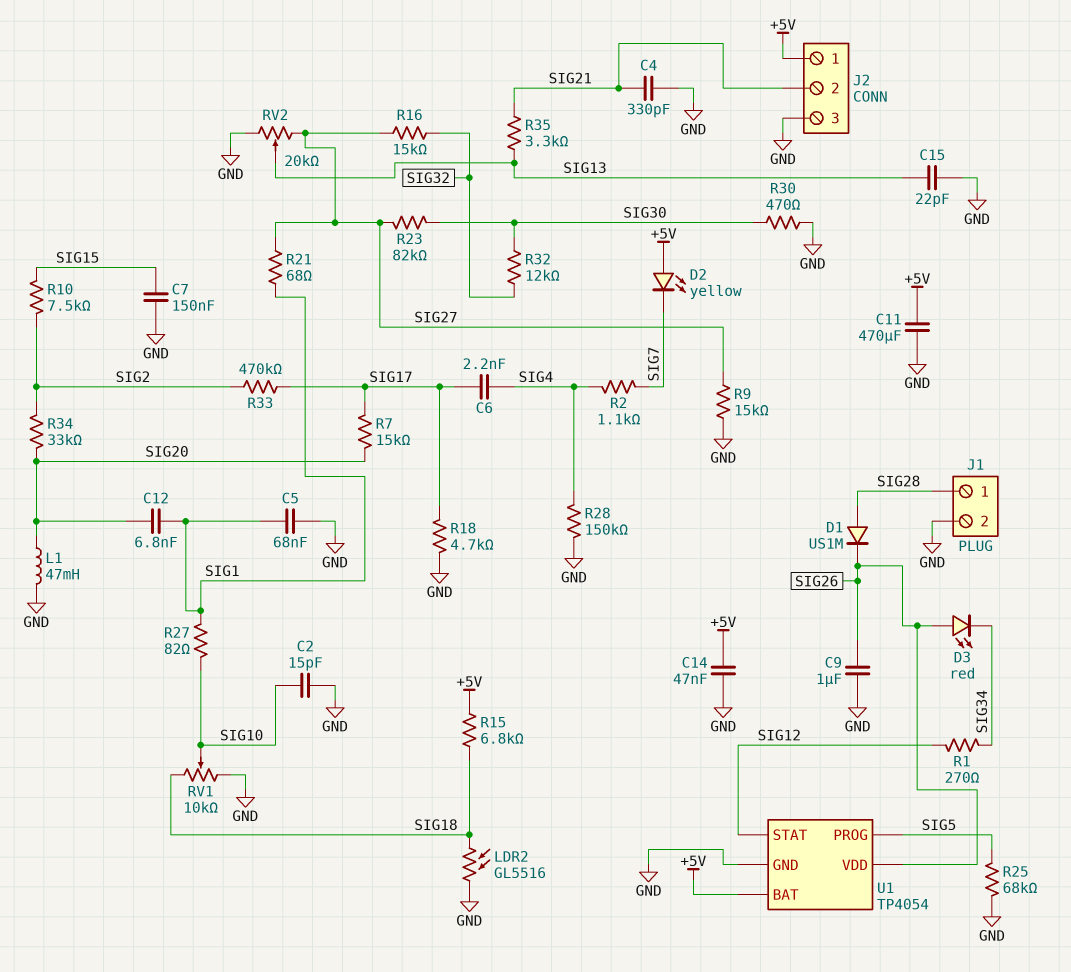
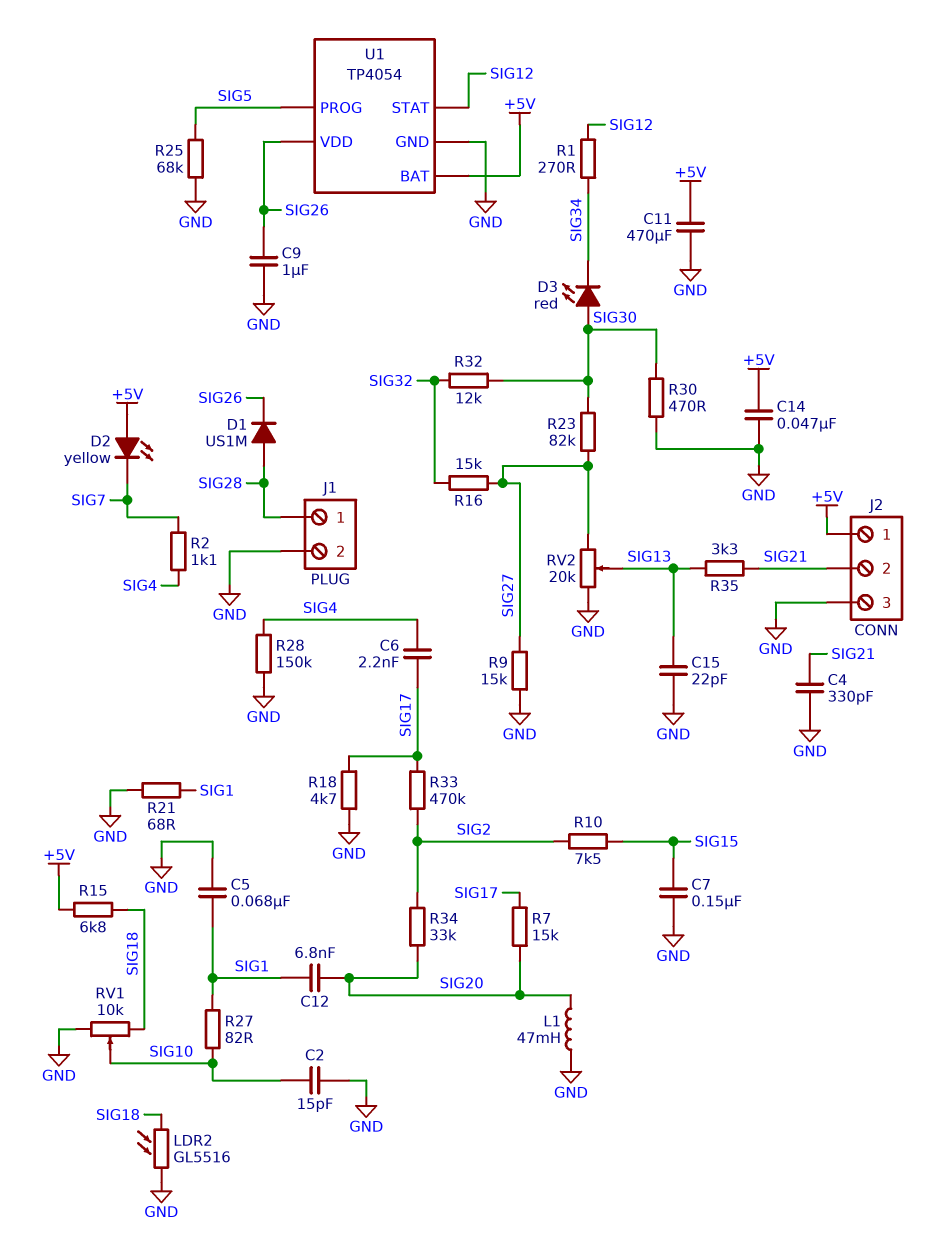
D3: LED red (A SIG26, K SIG34) -> LED red (A SIG30, K SIG34)
R21: 68 (SIG1, SIG27) -> 68 (GND, SIG1)

